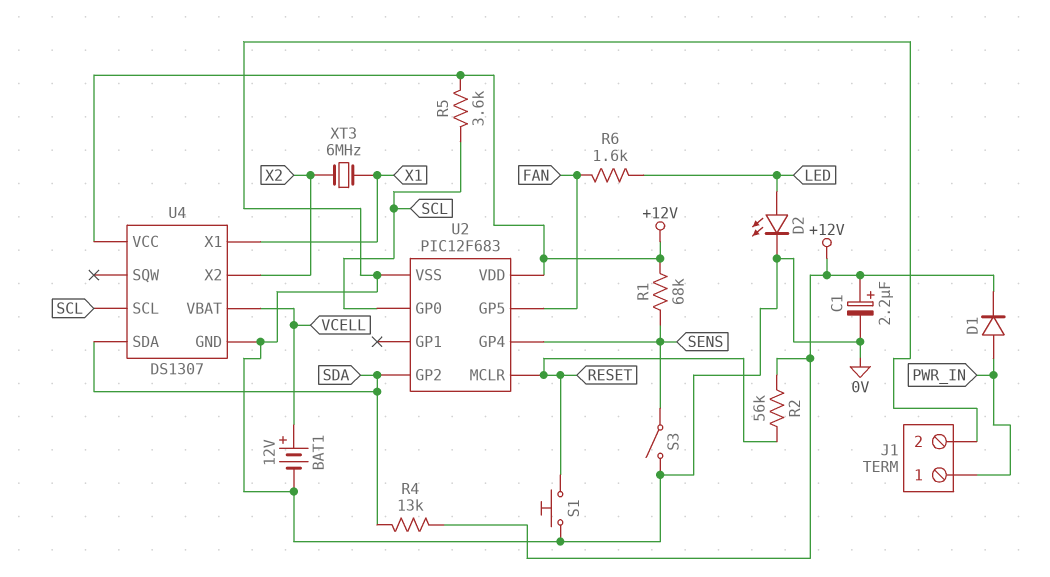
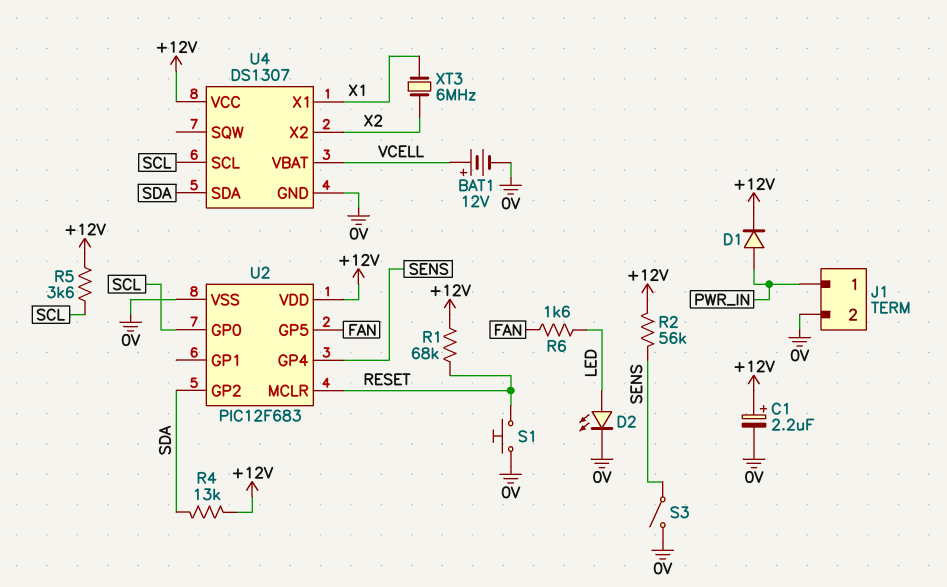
R1: 68k (+12V, SENS) -> 68k (+12V, RESET)
R2: 56k (+12V, RESET) -> 56k (+12V, SENS)

